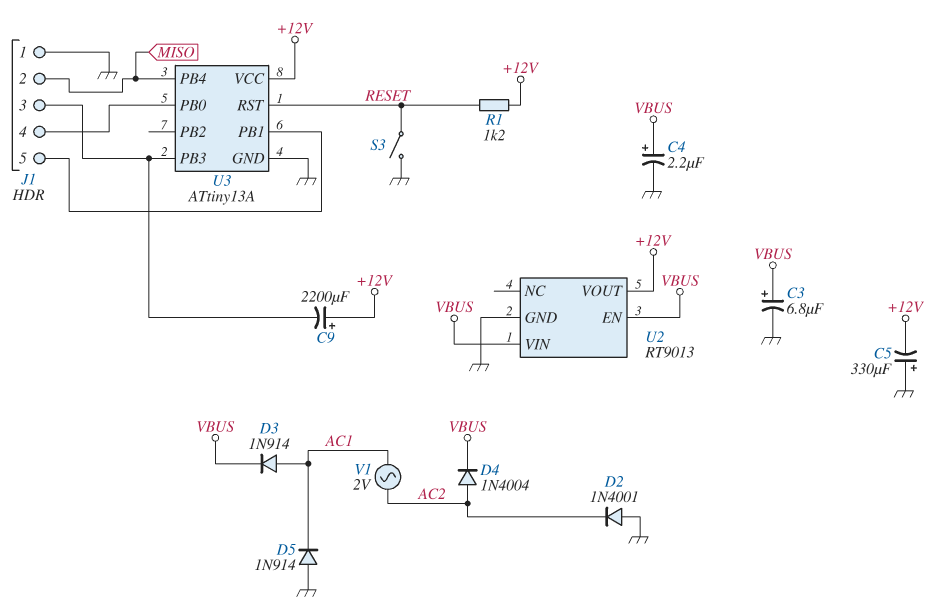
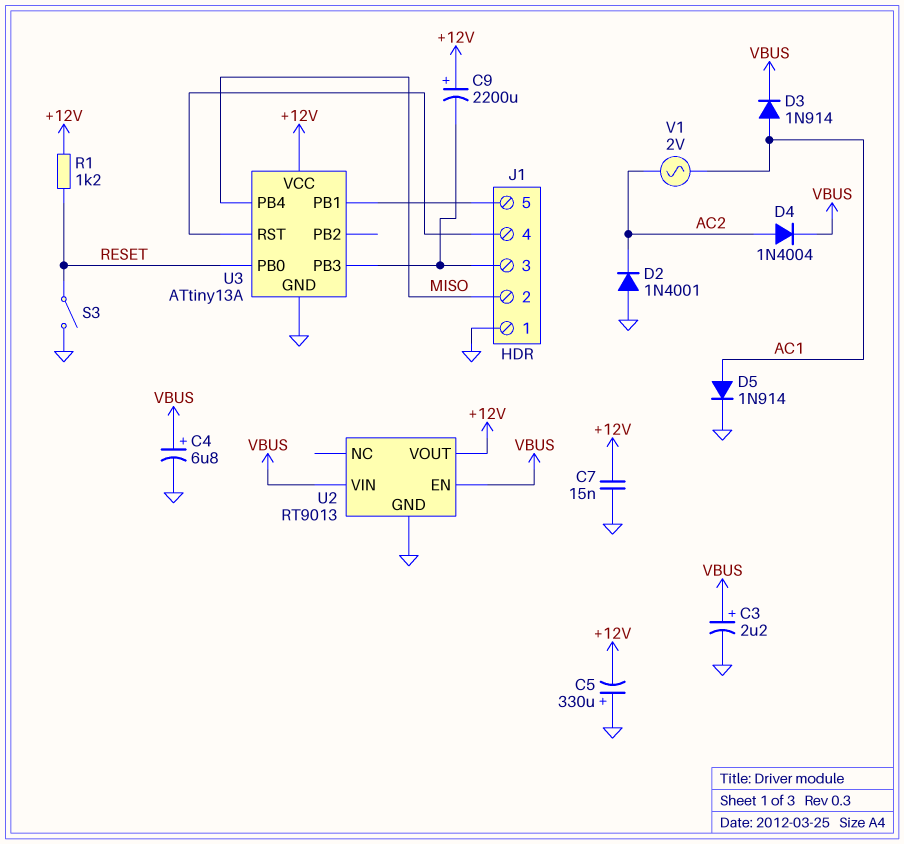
C3: 6.8uF (plus VBUS, minus GND) -> 2.2uF (plus VBUS, minus GND)
C4: 2.2uF (plus VBUS, minus GND) -> 6.8uF (plus VBUS, minus GND)
C7: none -> 15nF (+12V, GND)
D5: diode 1N914 (A GND, K AC1) -> diode 1N914 (A AC1, K GND)
U3 pin PB0: J1/4 -> RESET
U3 pin RST: RESET -> J1/4

